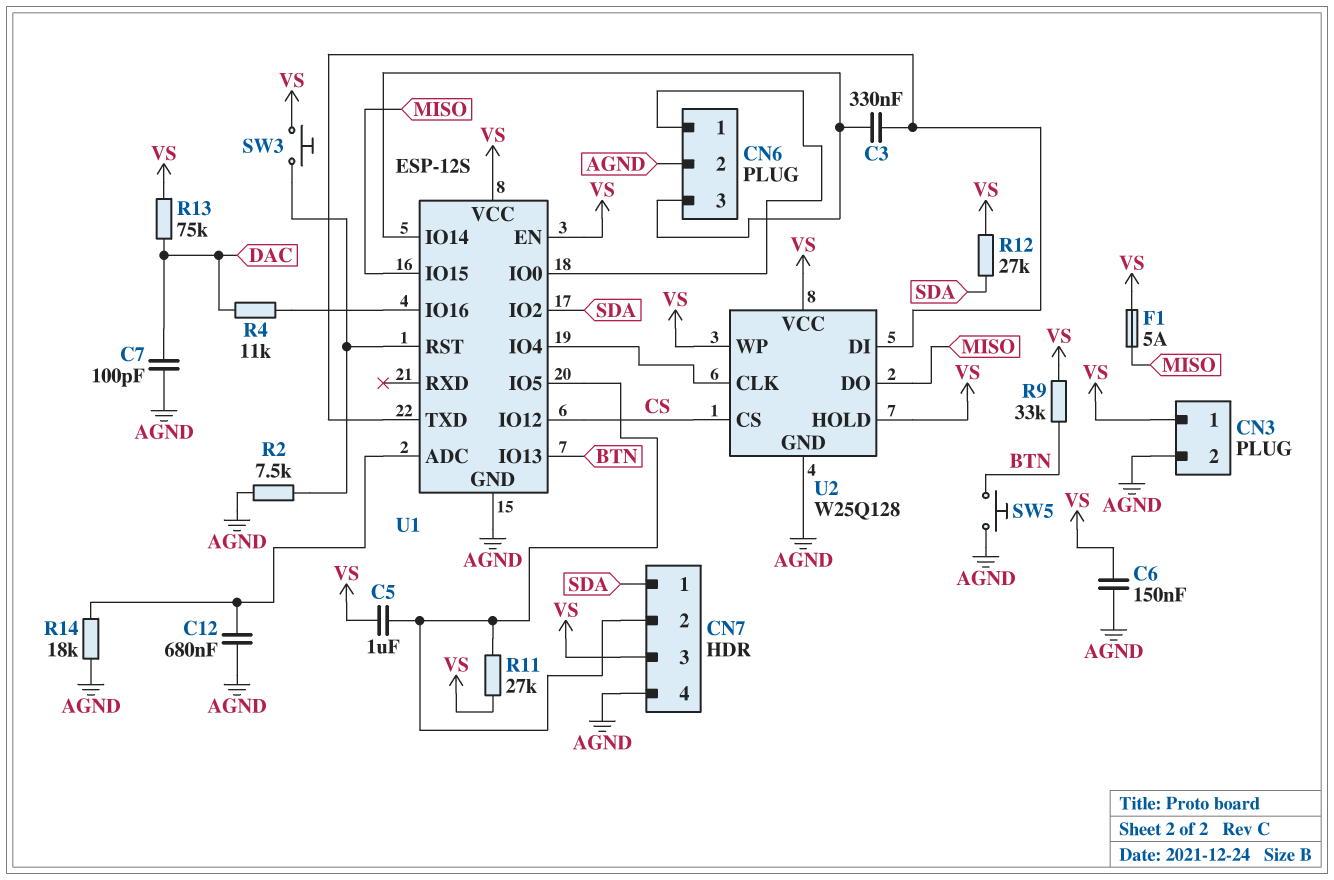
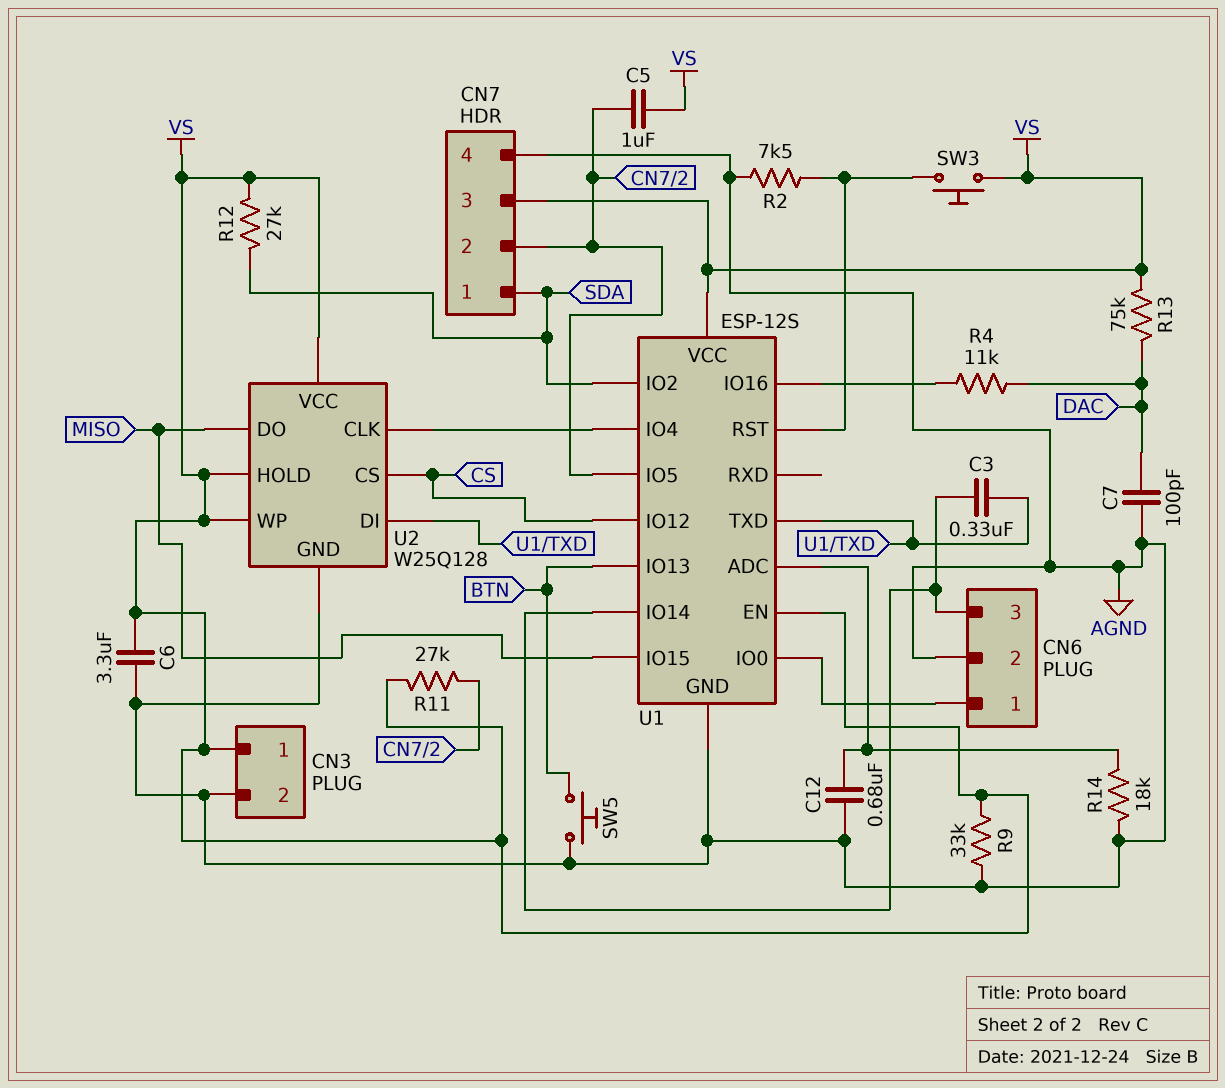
C6: 150nF (AGND, VS) -> 3.3uF (AGND, VS)
F1: 5A (MISO, VS) -> none
R9: 33k (BTN, VS) -> 33k (AGND, VS)

